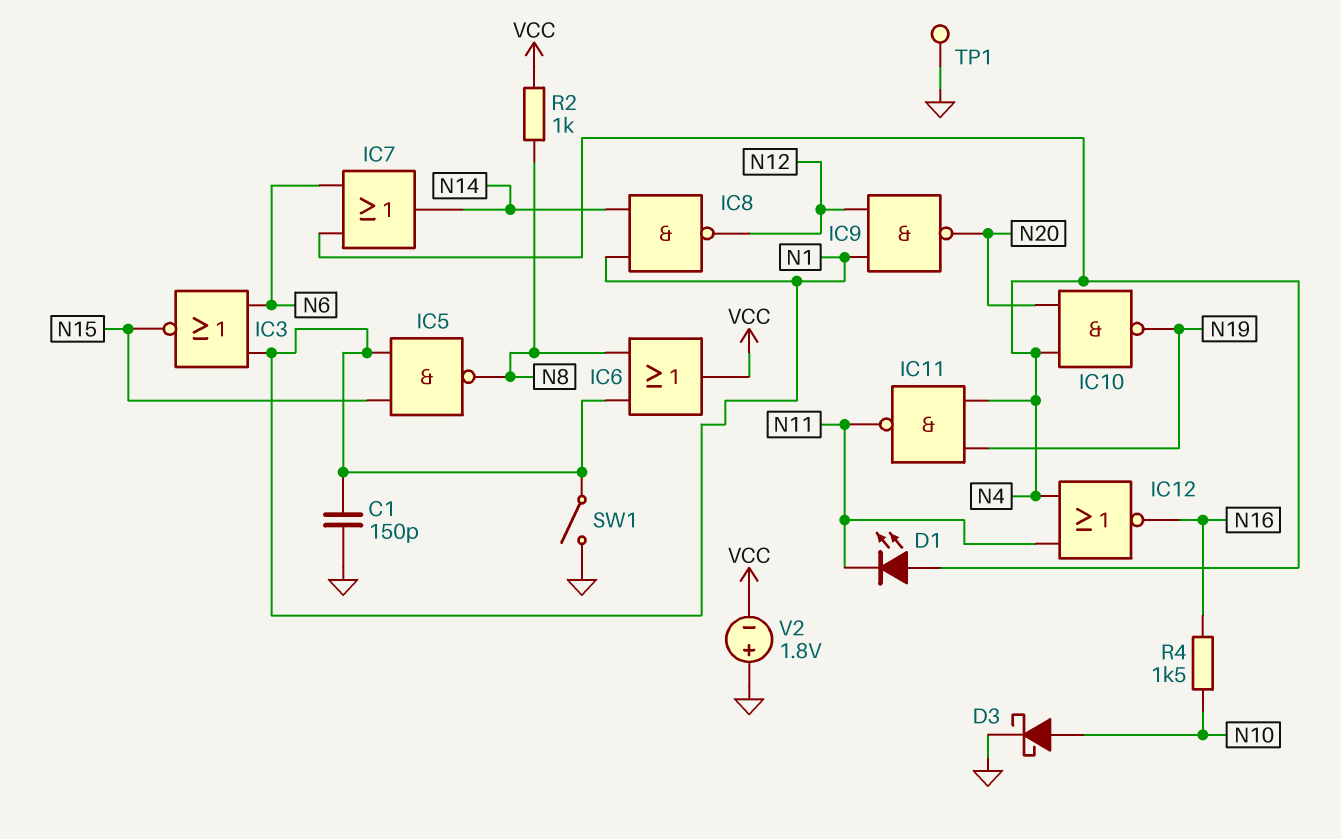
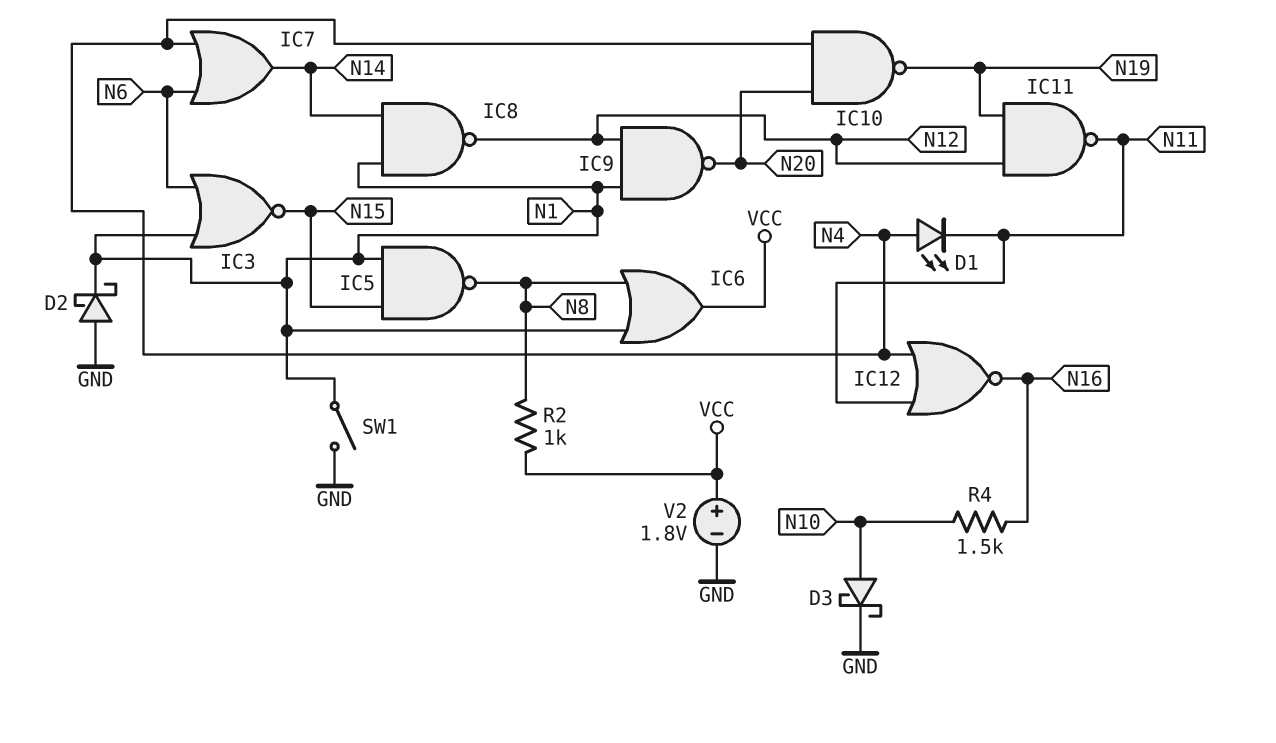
C1: 150pF (GND, N1) -> none
D2: none -> schottky (A GND, K N1)
IC11: NAND (in N4, in N19, out N11) -> NAND (in N12, in N19, out N11)
TP1: test point (GND) -> none
V2: 1.8V (plus GND, minus VCC) -> 1.8V (plus VCC, minus GND)

